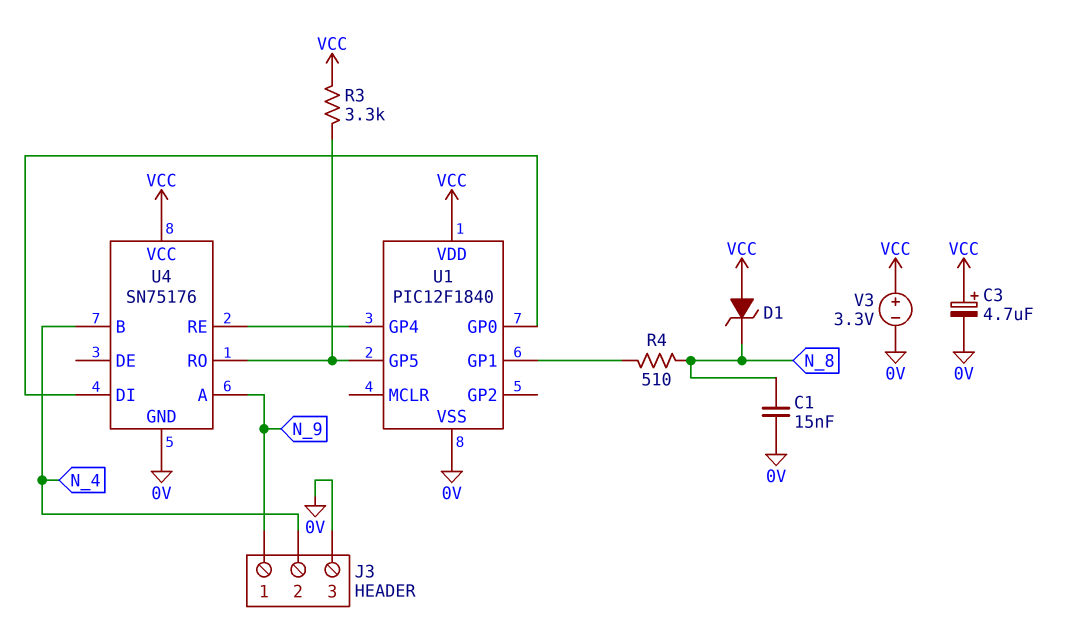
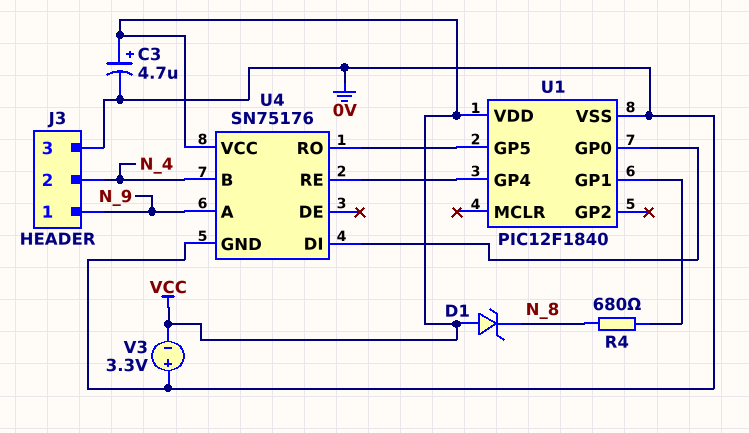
C1: 15nF (0V, N_8) -> none
R3: 3.3k (U1/GP5, VCC) -> none
R4: 510 (N_8, U1/GP1) -> 680 (N_8, U1/GP1)
V3: 3.3V (plus VCC, minus 0V) -> 3.3V (plus 0V, minus VCC)

